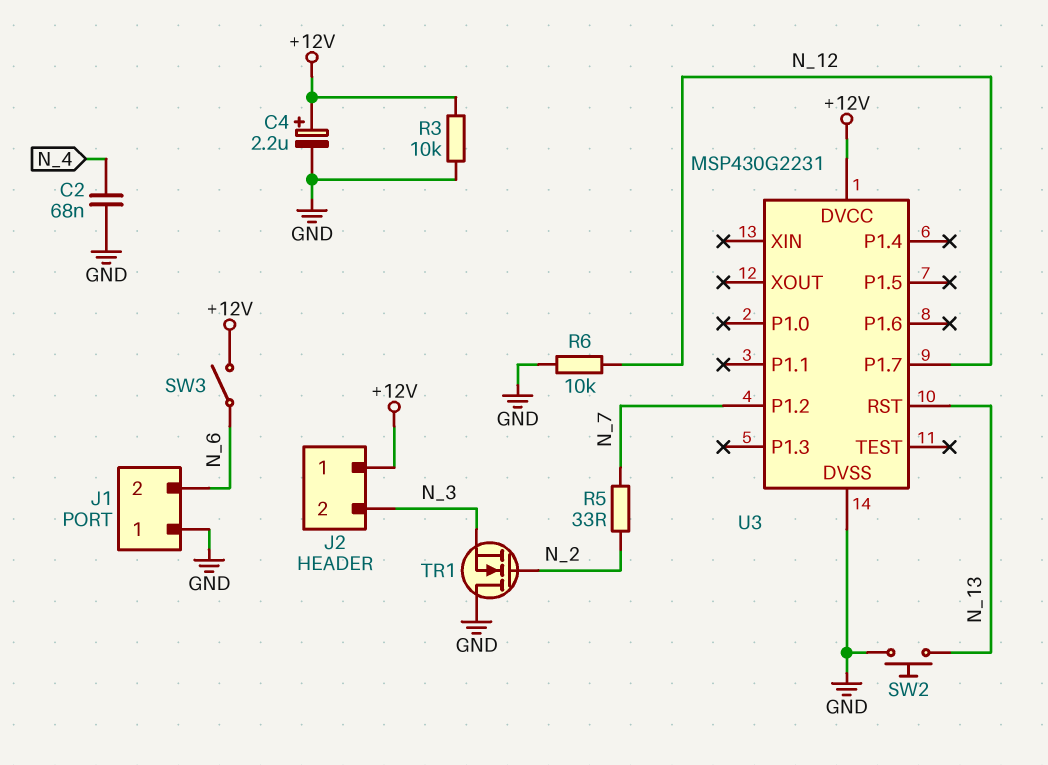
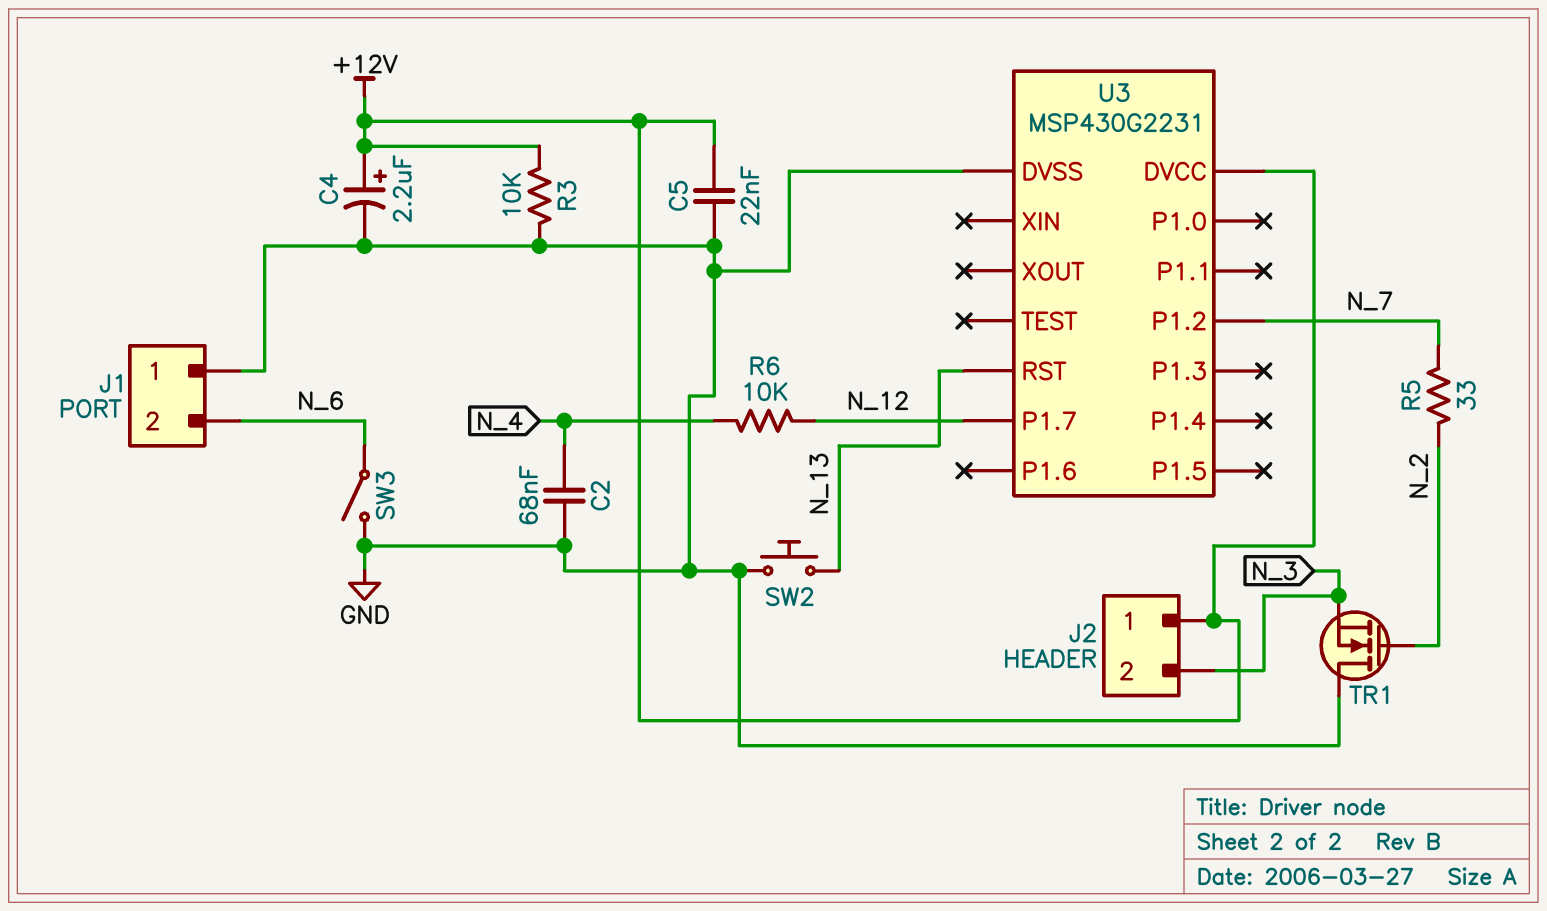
C5: none -> 22nF (+12V, GND)
R6: 10k (GND, N_12) -> 10k (N_4, N_12)
SW3: switch (+12V, N_6) -> switch (GND, N_6)

